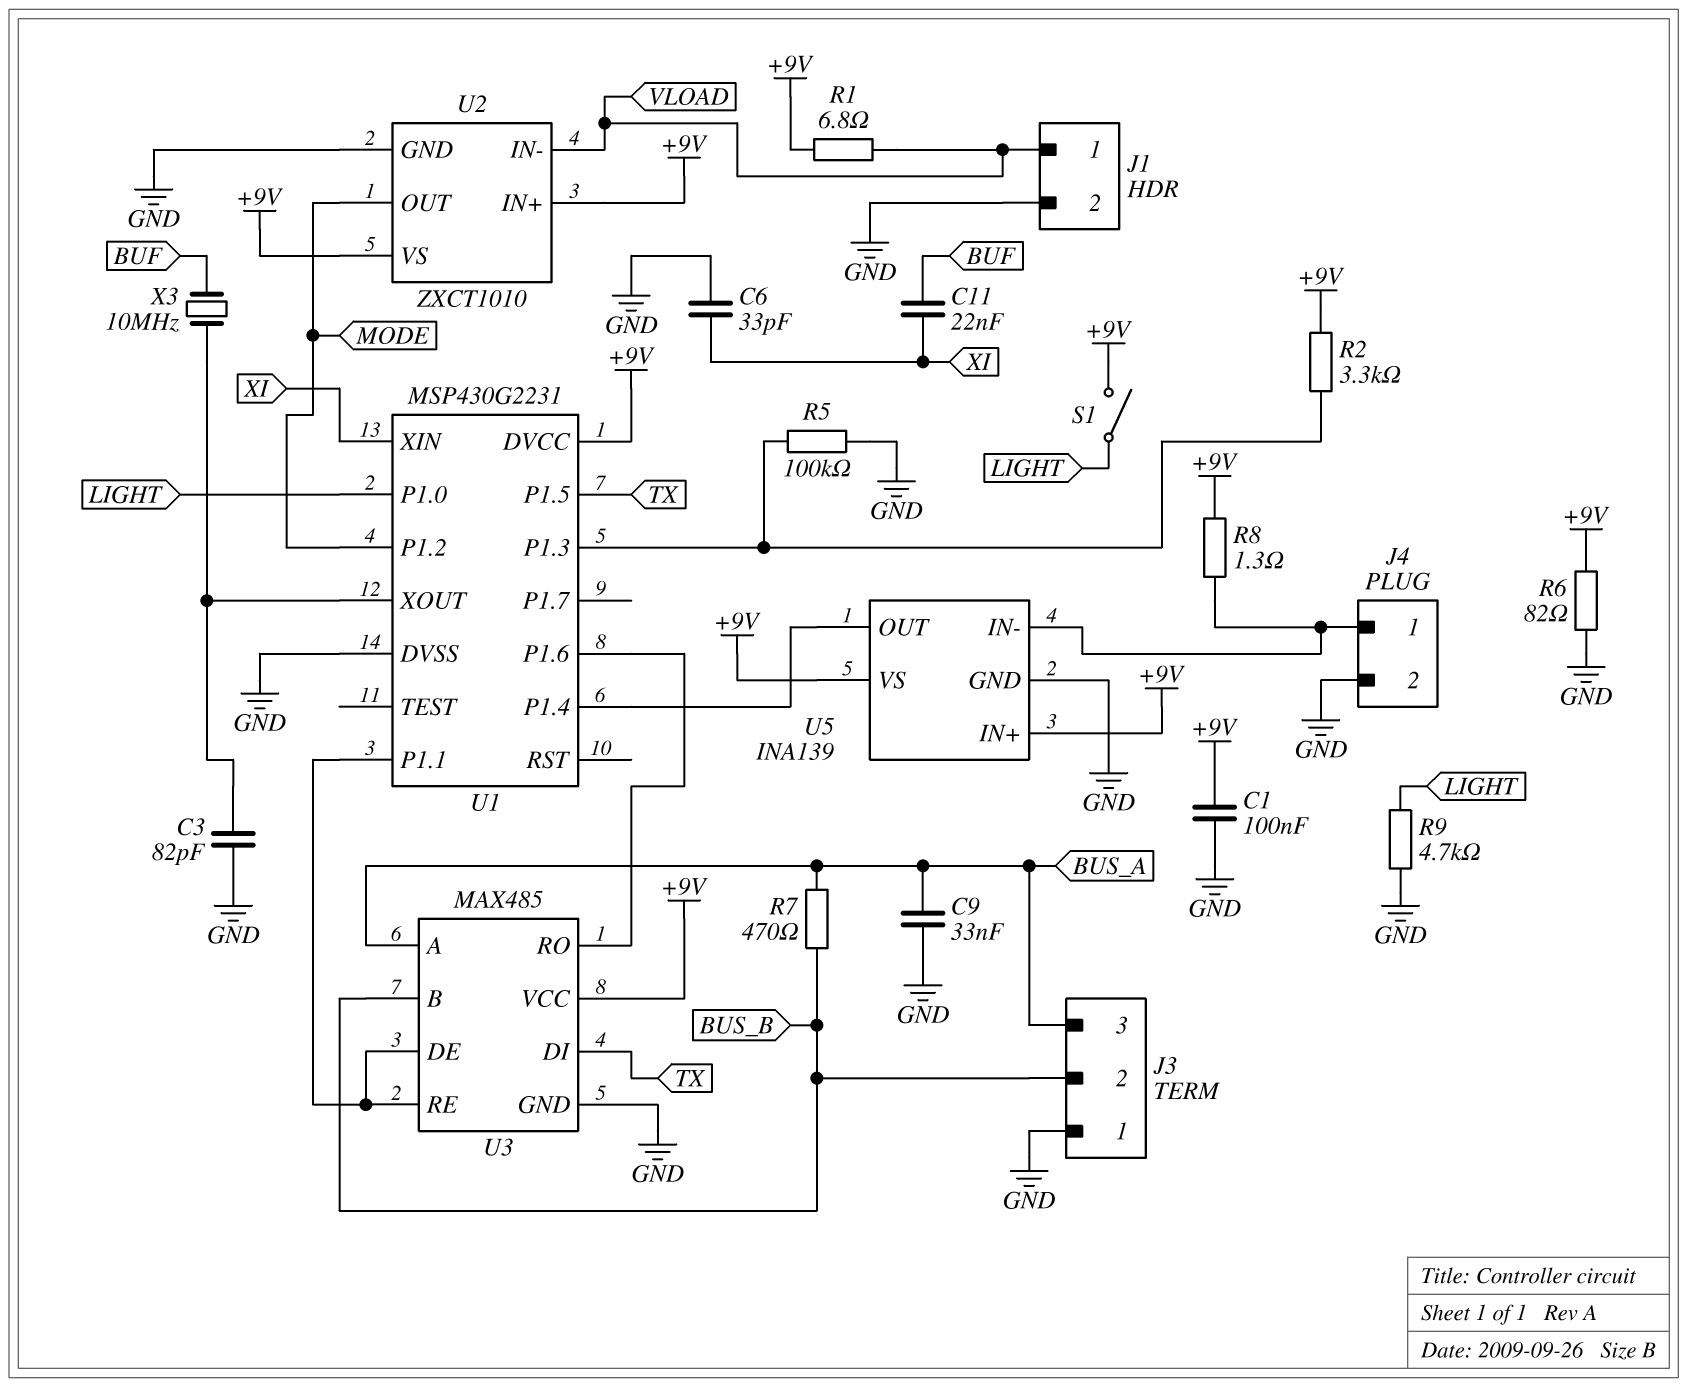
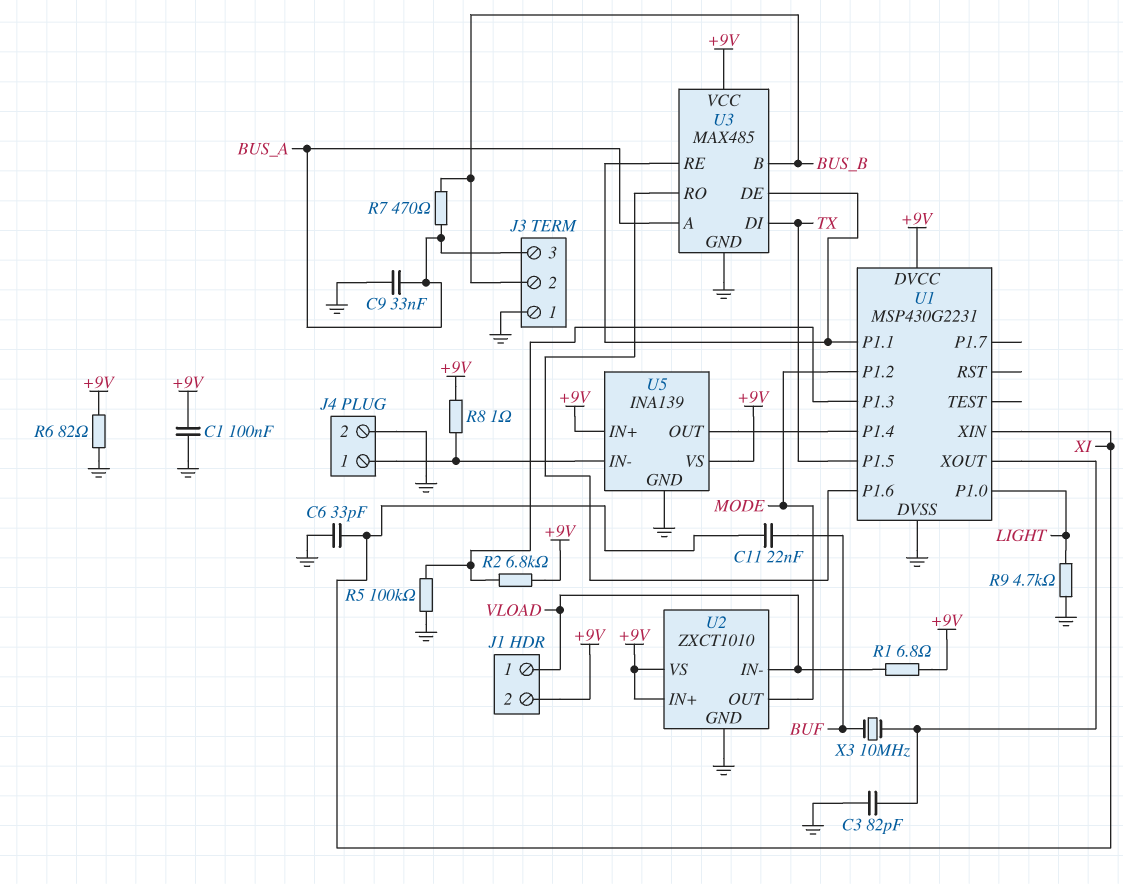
J1 pin 2: GND -> +9V
R2: 3.3k (+9V, U1/P1.3) -> 6.8k (+9V, U1/P1.3)
R8: 1.3 (+9V, J4/1) -> 1 (+9V, J4/1)
S1: switch (+9V, LIGHT) -> none

